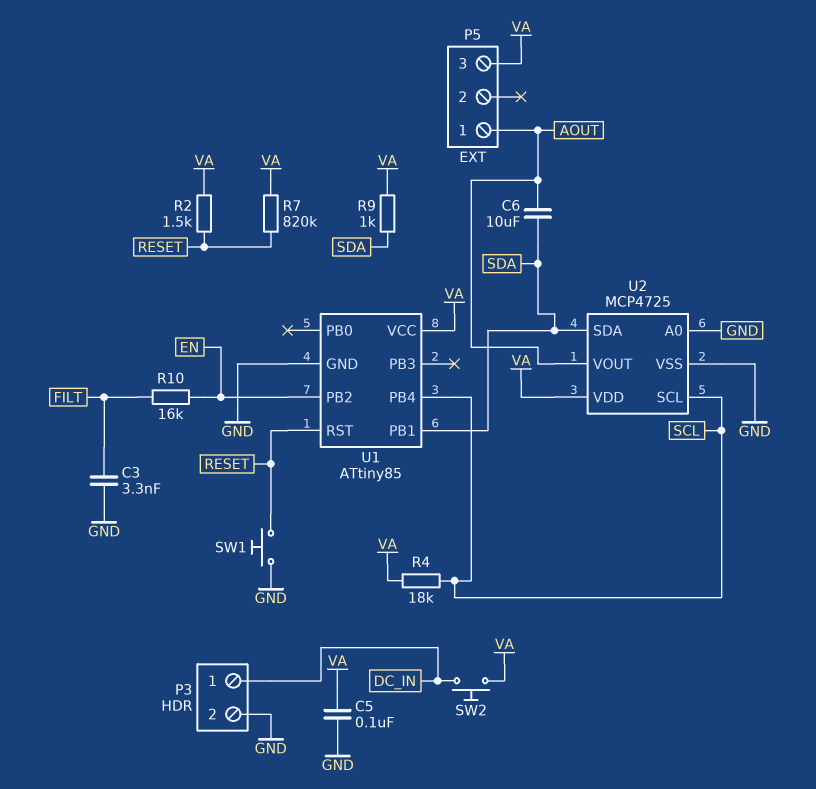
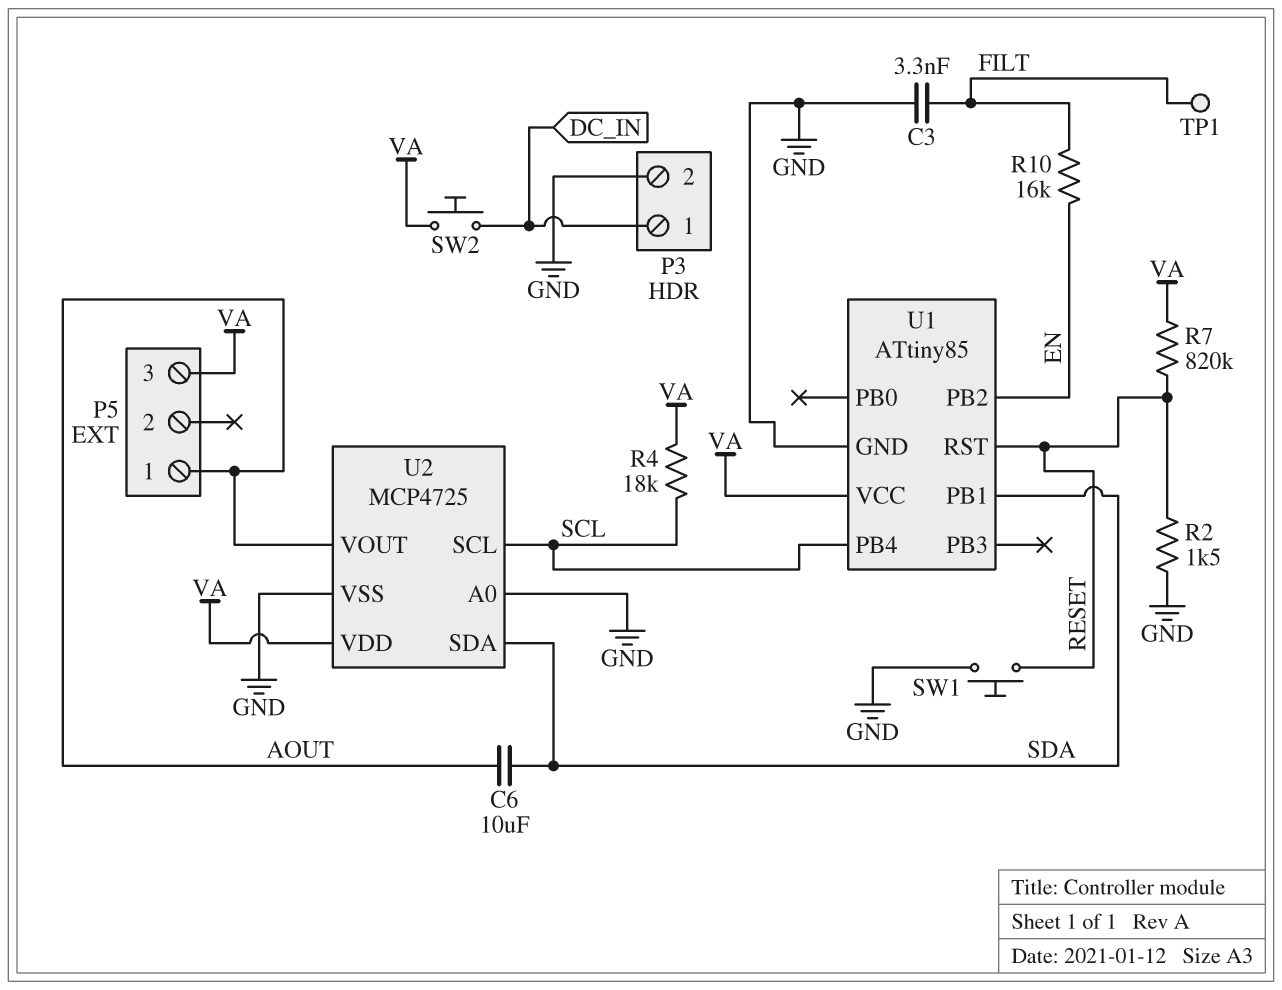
C5: 100nF (GND, VA) -> none
R2: 1.5k (RESET, VA) -> 1.5k (GND, RESET)
R9: 1k (SDA, VA) -> none
TP1: none -> test point (FILT)

